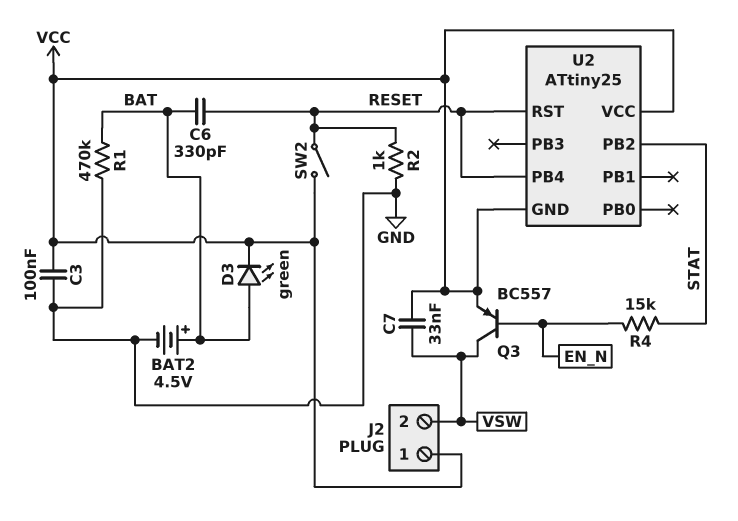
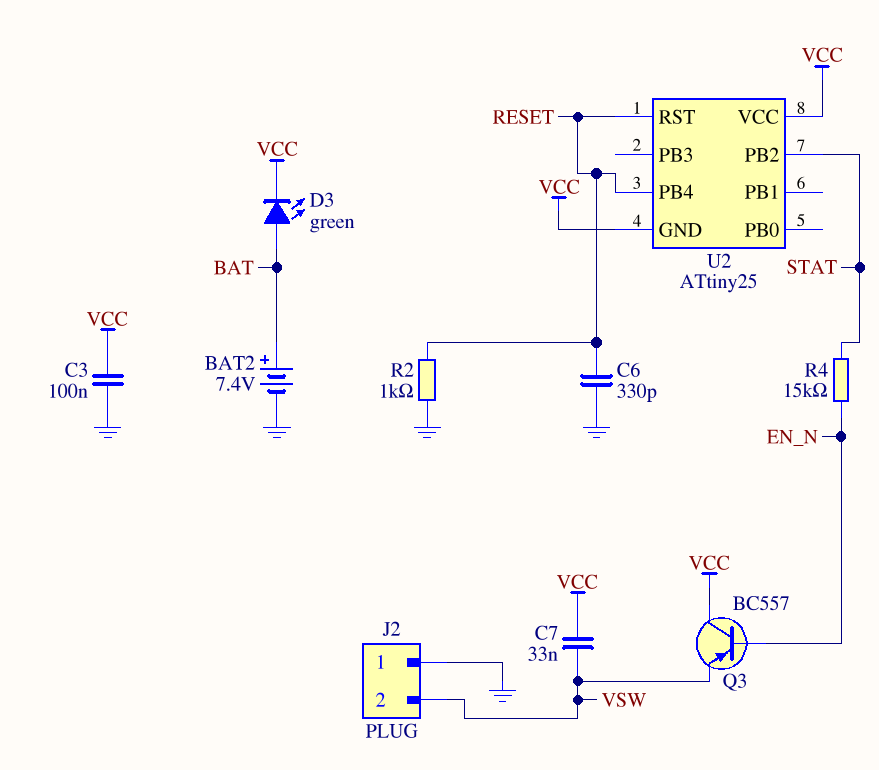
BAT2: 4.5V (plus BAT, minus GND) -> 7.4V (plus BAT, minus GND)
C6: 330pF (BAT, RESET) -> 330pF (GND, RESET)
J2 pin 1: VCC -> GND
Q3: PNP BC557 (B EN_N, C VSW, E VCC) -> PNP BC557 (B EN_N, C VCC, E VSW)
R1: 470k (BAT, GND) -> none
SW2: switch (RESET, VCC) -> none

